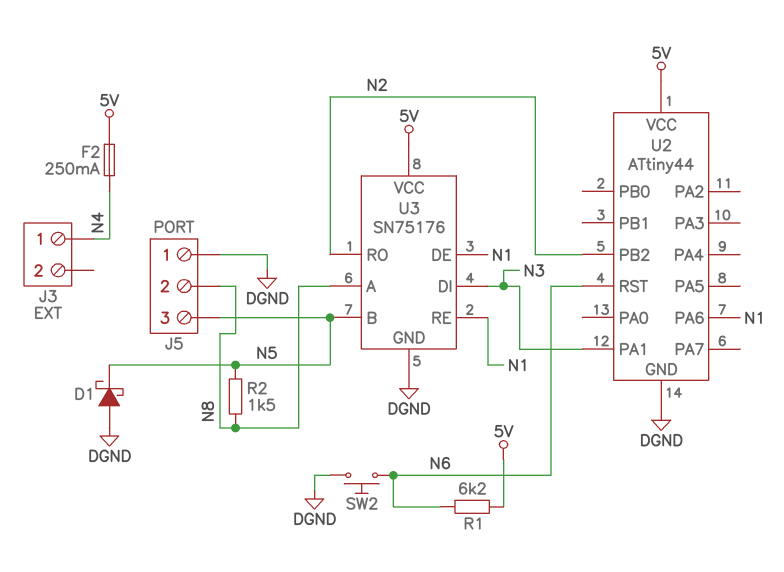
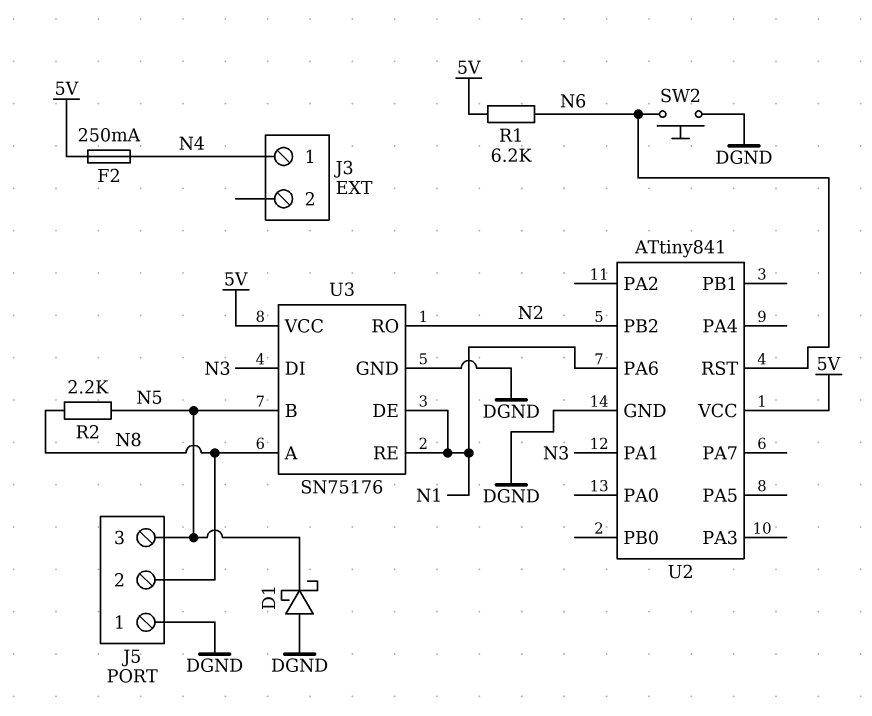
R2: 1.5k (N5, N8) -> 2.2k (N5, N8)
U2: ATtiny44 -> ATtiny841

